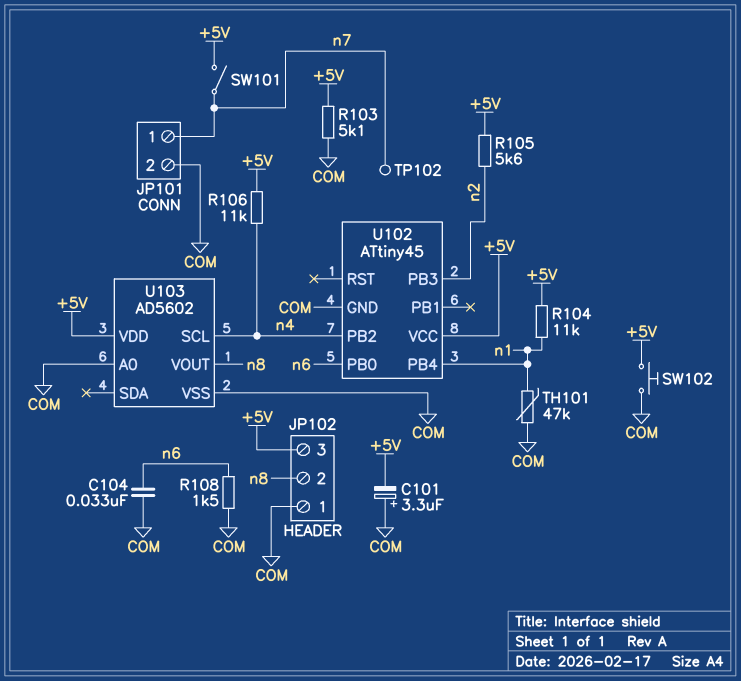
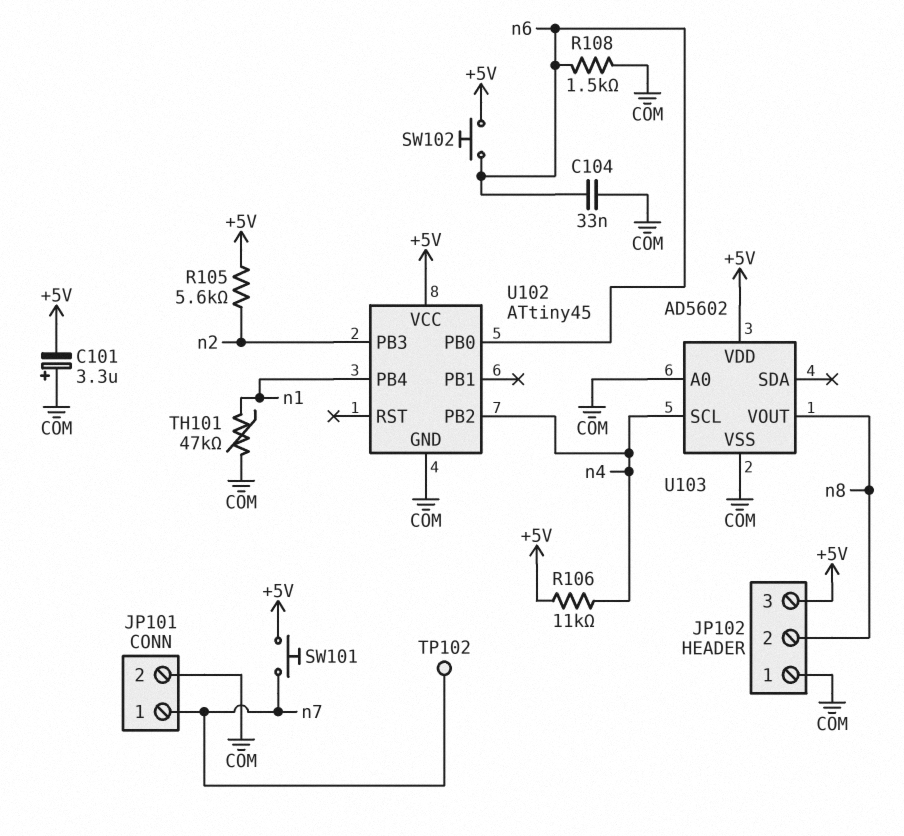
R103: 5.1k (+5V, COM) -> none
R104: 11k (+5V, n1) -> none
SW101: switch (+5V, n7) -> button (+5V, n7)
SW102: button (+5V, COM) -> button (+5V, n6)

